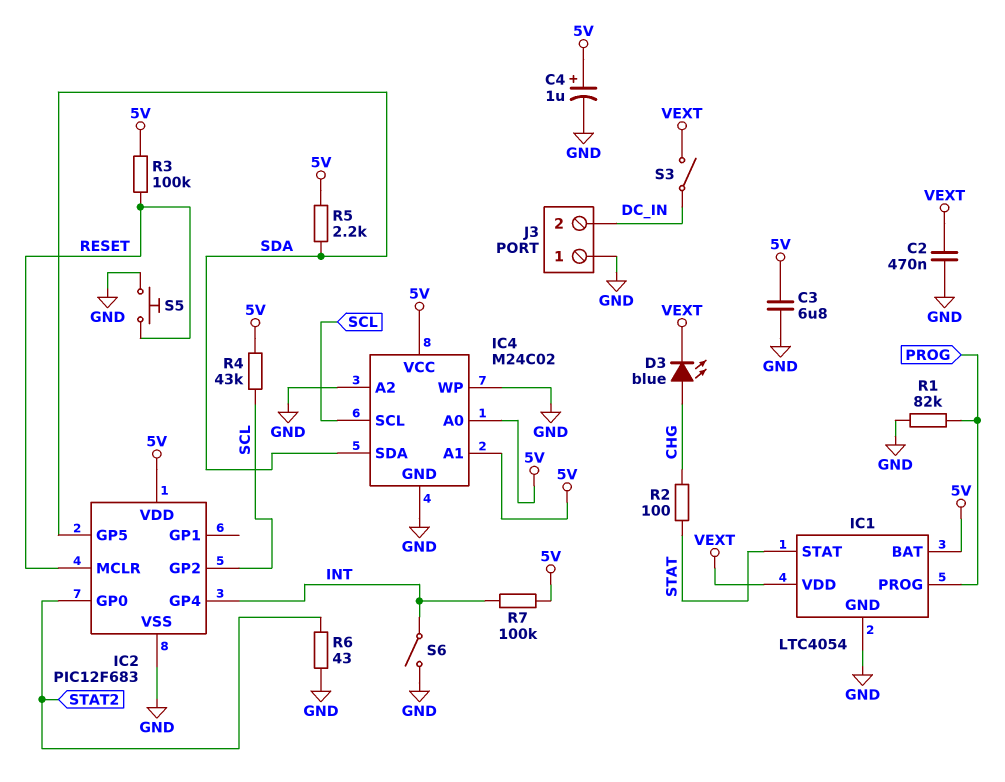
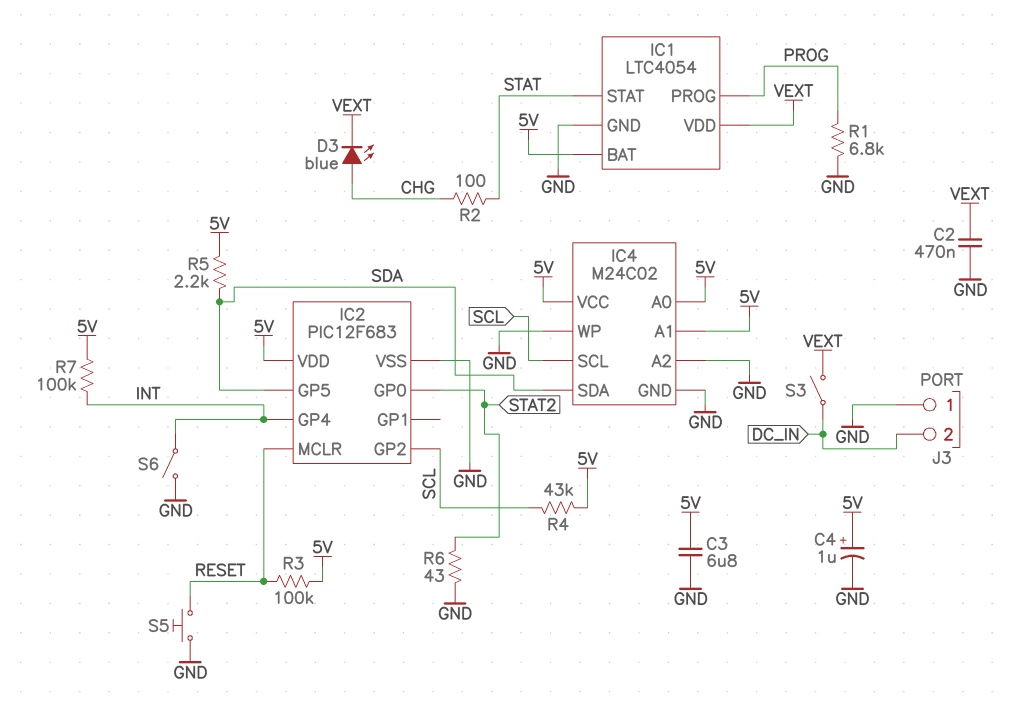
R1: 82k (GND, PROG) -> 6.8k (GND, PROG)

